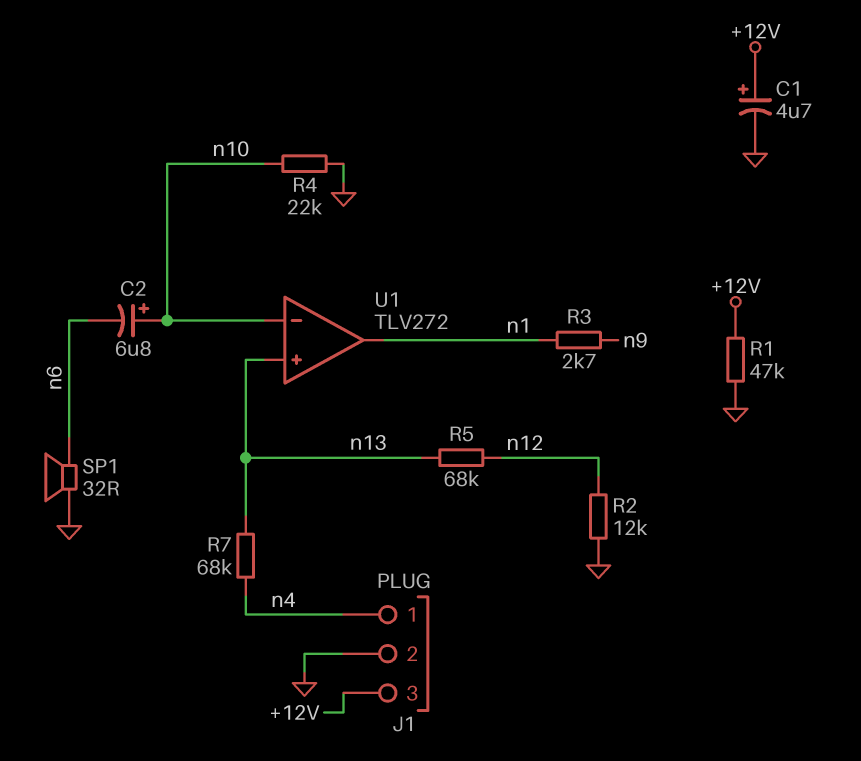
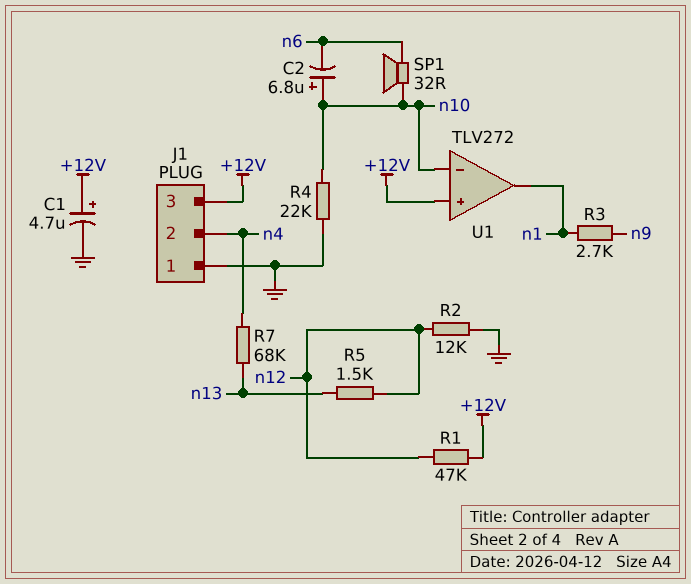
J1 pin 1: n4 -> GND
J1 pin 2: GND -> n4
R1: 47k (+12V, GND) -> 47k (+12V, n12)
R5: 68k (n12, n13) -> 1.5k (n12, n13)
SP1: speaker 32R (GND, n6) -> speaker 32R (n6, n10)
U1 pin in+: n13 -> +12V

